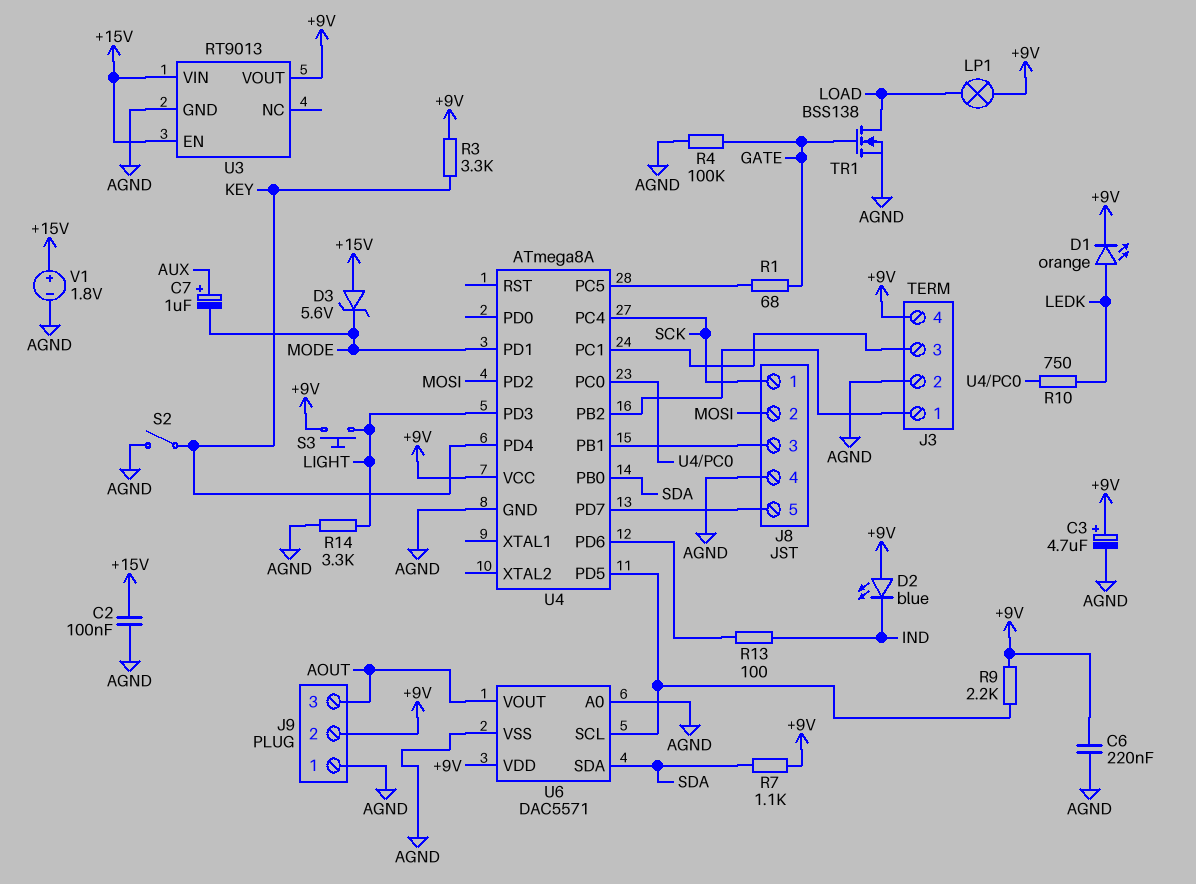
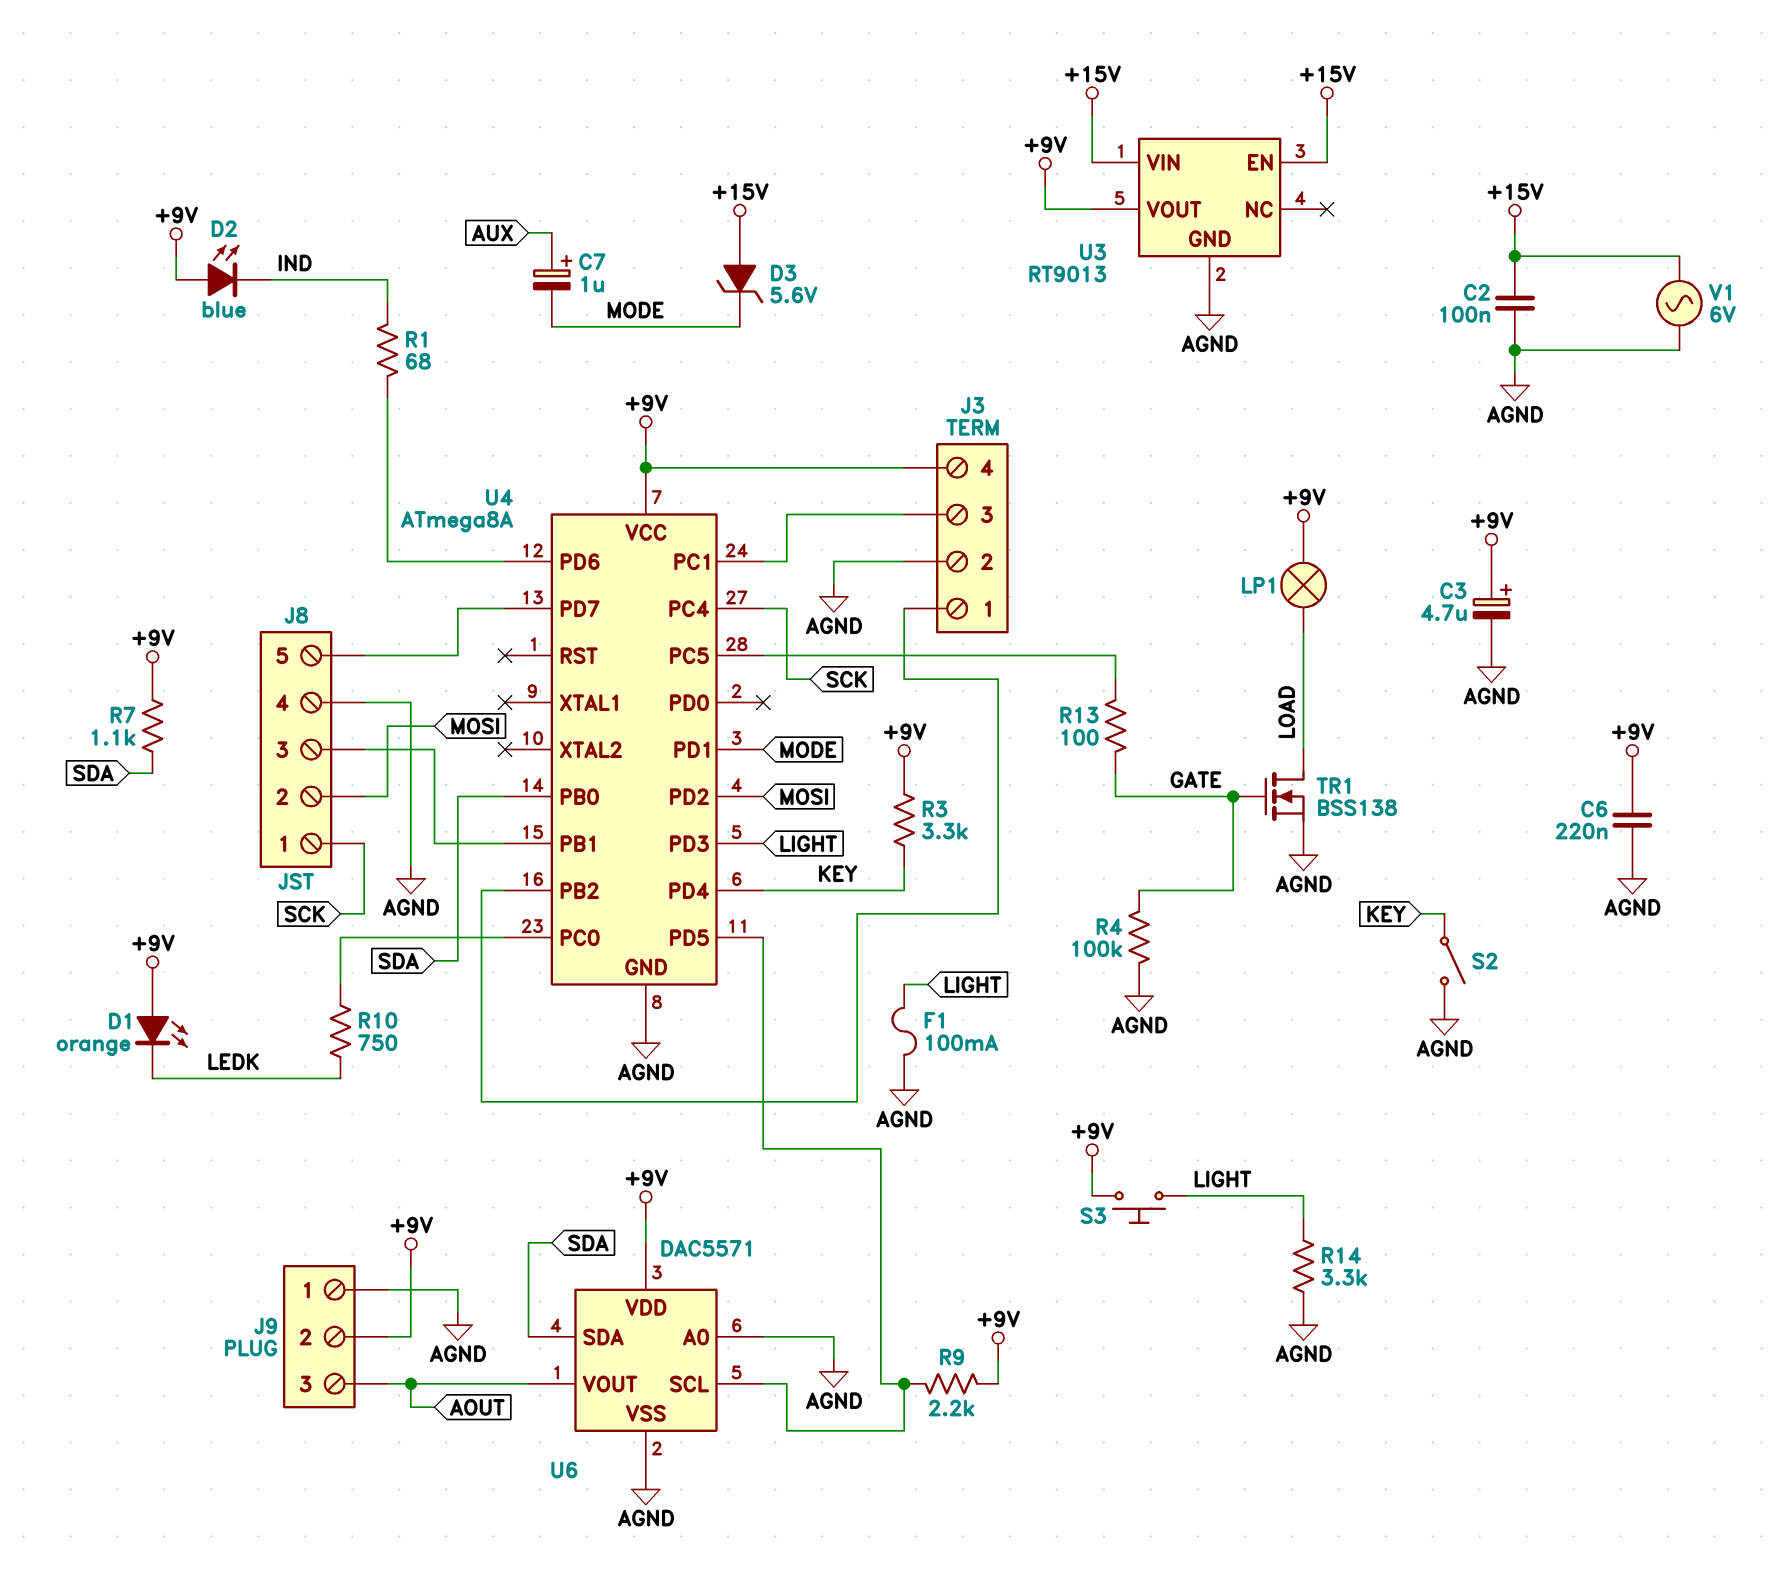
D1: LED orange (A LEDK, K +9V) -> LED orange (A +9V, K LEDK)
F1: none -> 100mA (AGND, LIGHT)
R1: 68 (GATE, U4/PC5) -> 68 (IND, U4/PD6)
R13: 100 (IND, U4/PD6) -> 100 (GATE, U4/PC5)
V1: 1.8V (plus +15V, minus AGND) -> AC 6V (+15V, AGND)

